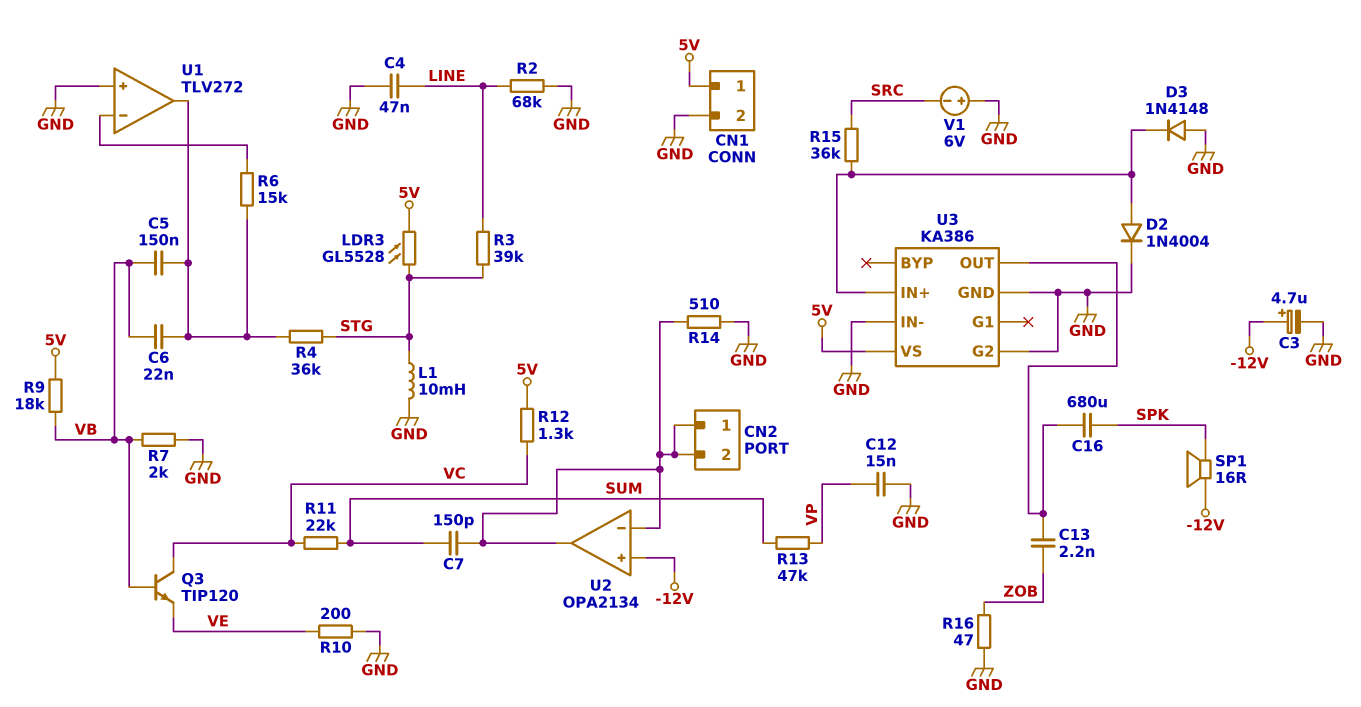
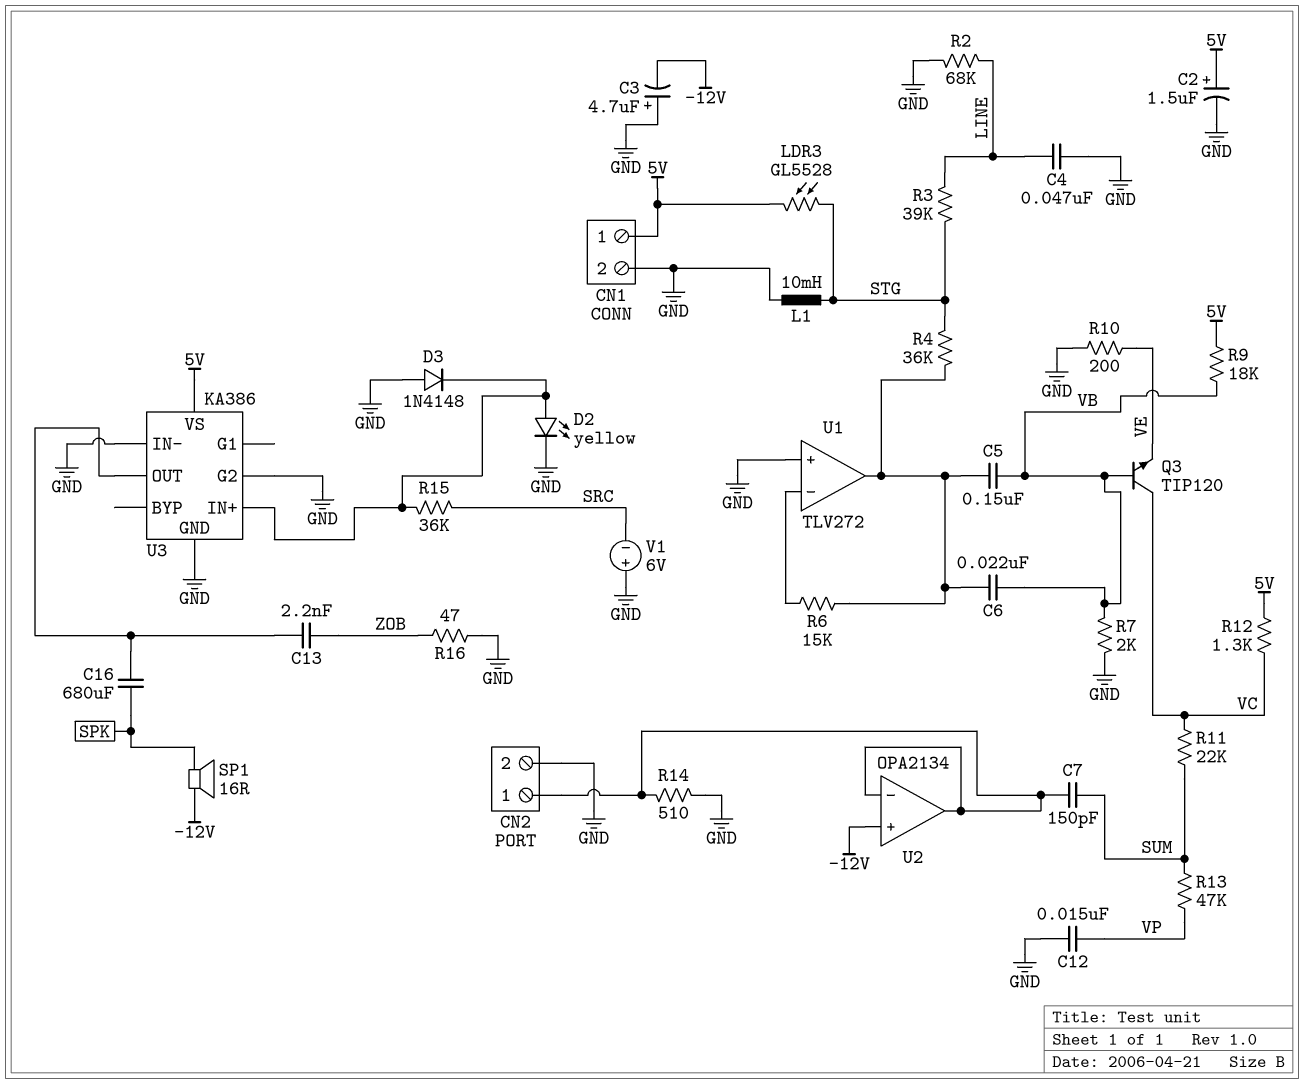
C2: none -> 1.5uF (plus 5V, minus GND)
C3: 4.7uF (plus -12V, minus GND) -> 4.7uF (plus GND, minus -12V)
CN2 pin 2: CN2/1 -> GND
D2: diode 1N4004 (A U3/IN+, K GND) -> LED yellow (A U3/IN+, K GND)

